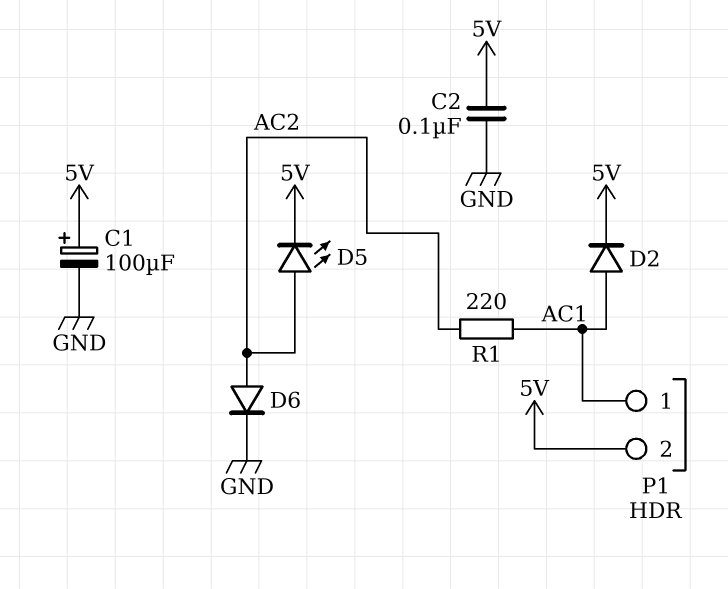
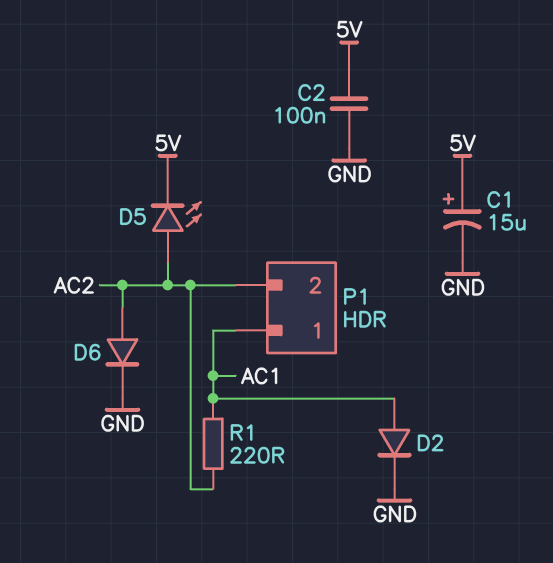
C1: 100uF (plus 5V, minus GND) -> 15uF (plus 5V, minus GND)
D2: diode (A AC1, K 5V) -> diode (A AC1, K GND)
P1 pin 2: 5V -> AC2

